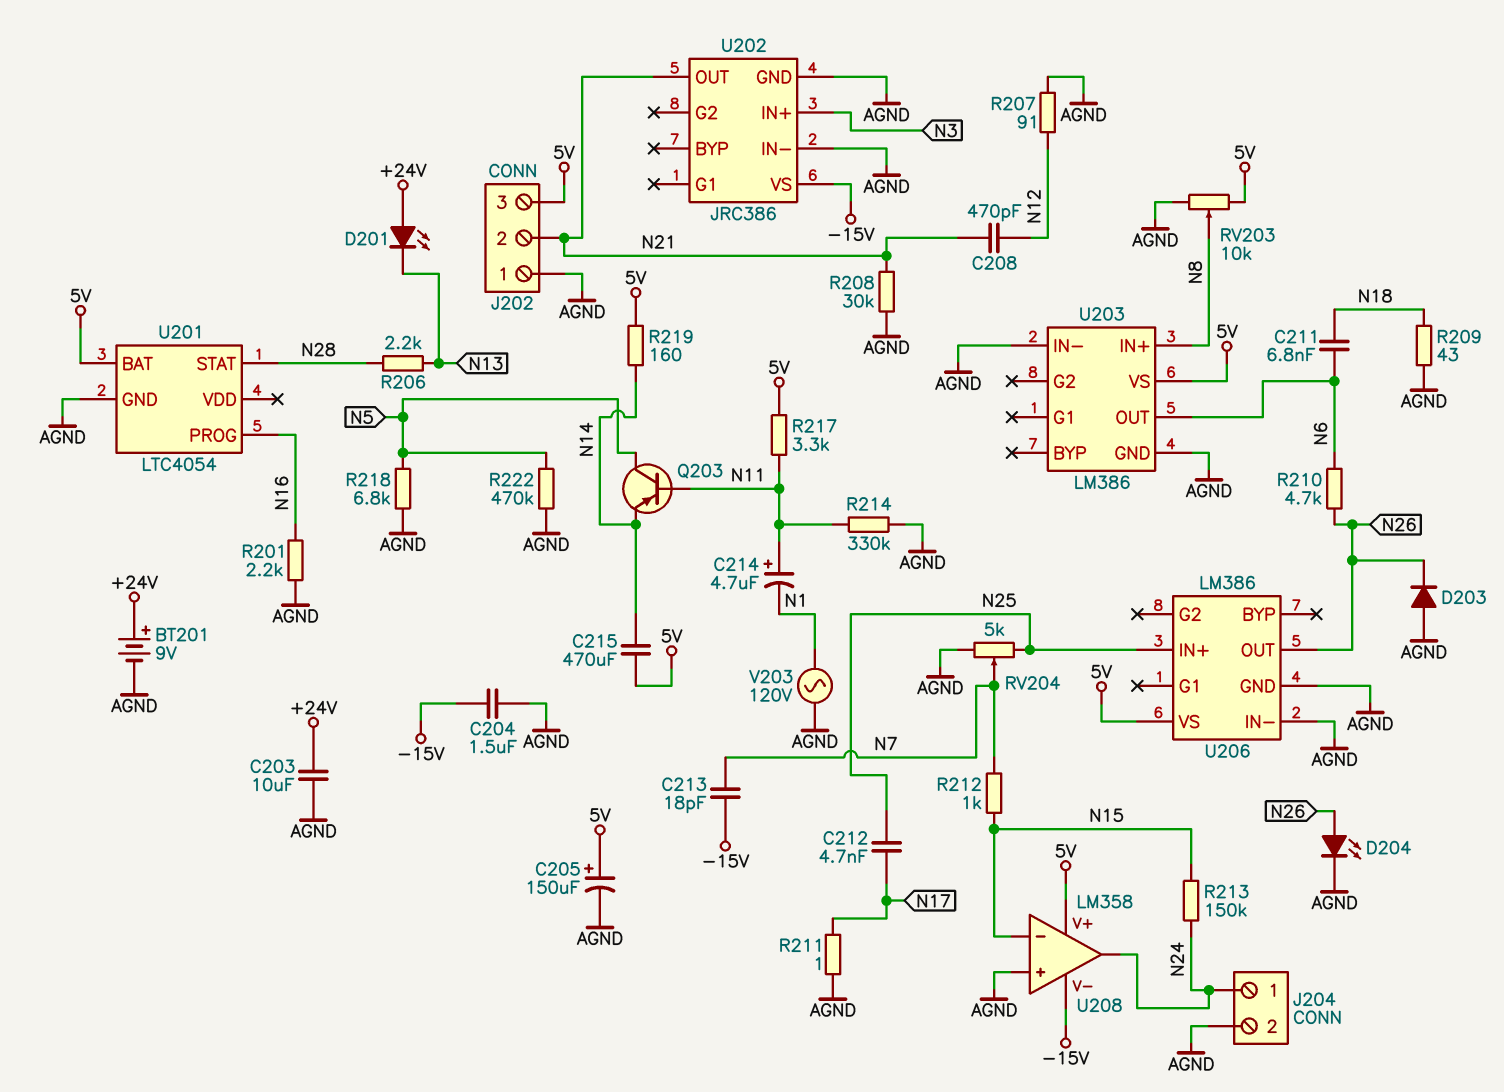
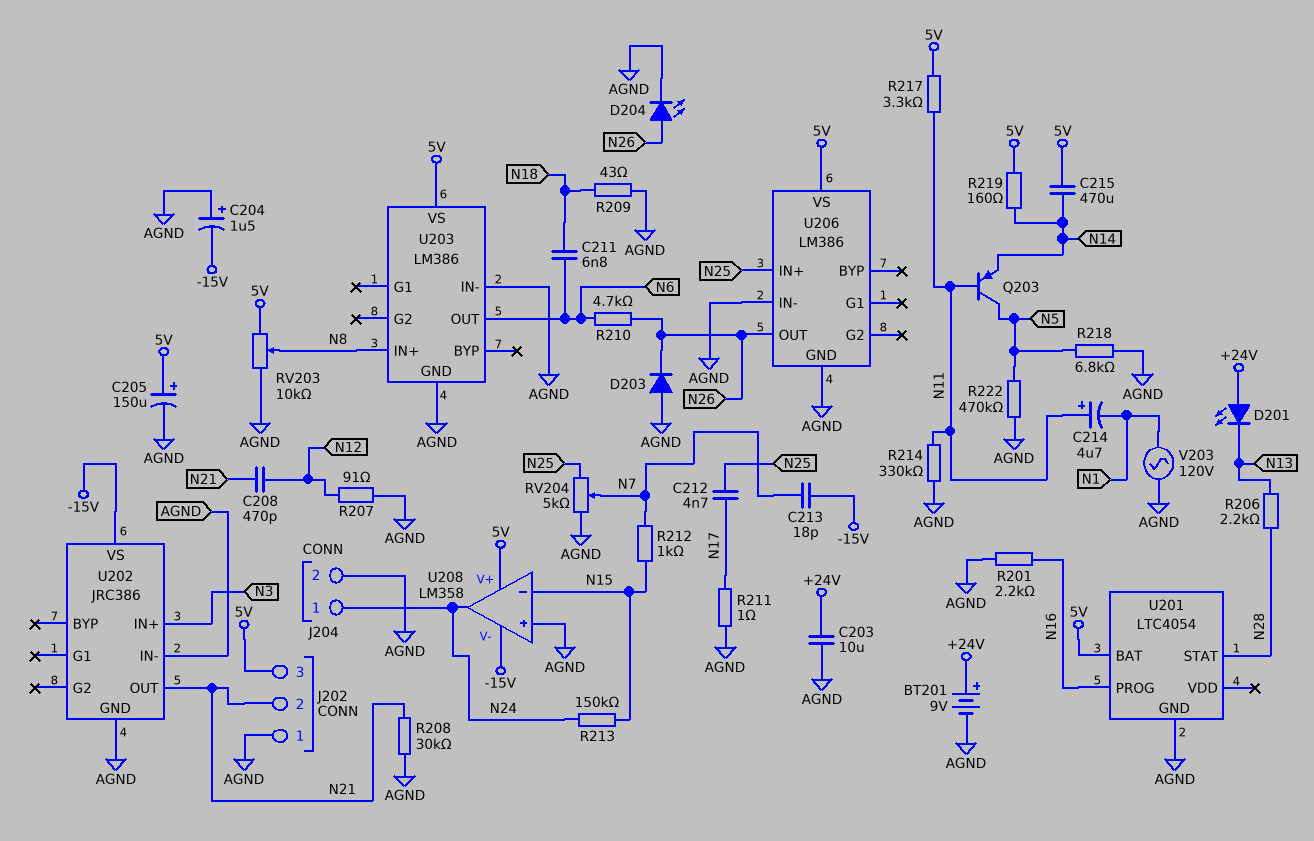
C204: 1.5uF (-15V, AGND) -> 1.5uF (plus AGND, minus -15V)

